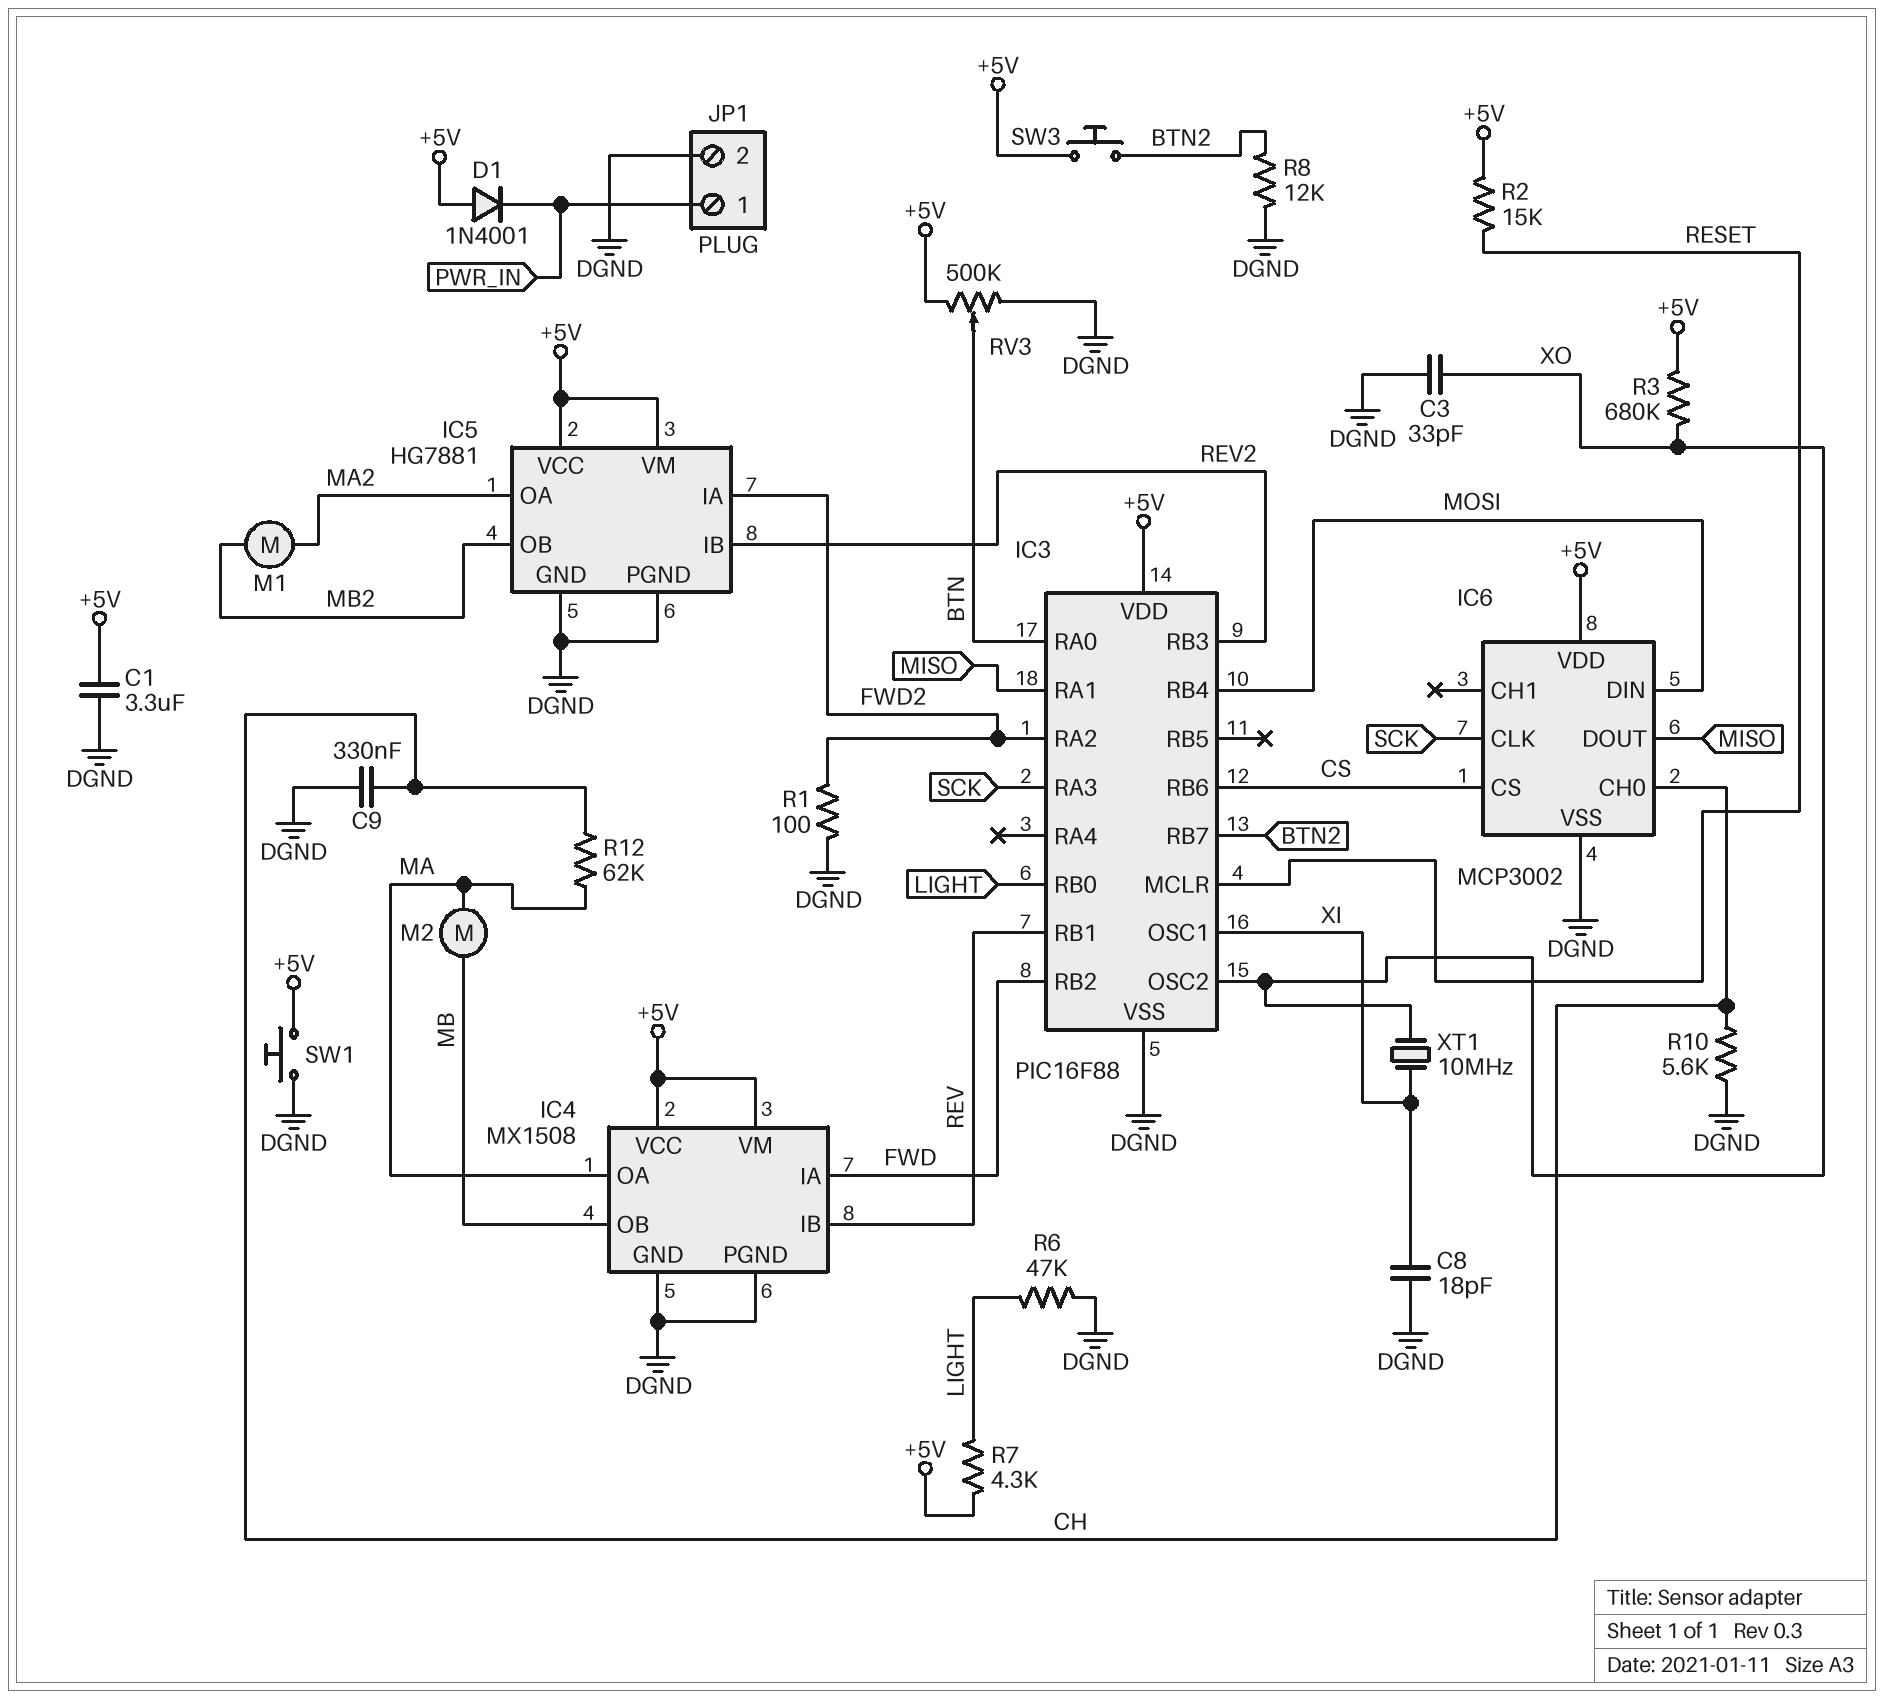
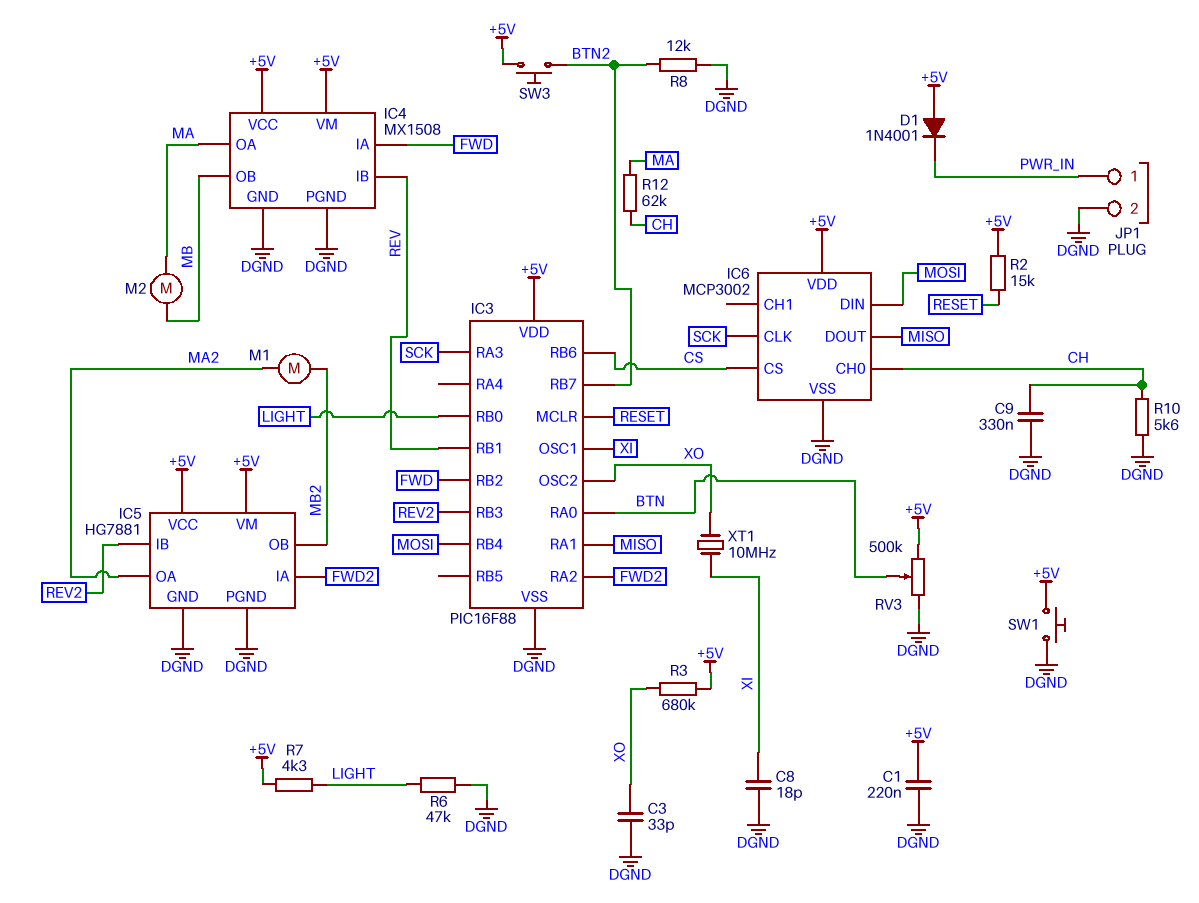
C1: 3.3uF (+5V, DGND) -> 220nF (+5V, DGND)
R1: 100 (DGND, FWD2) -> none

